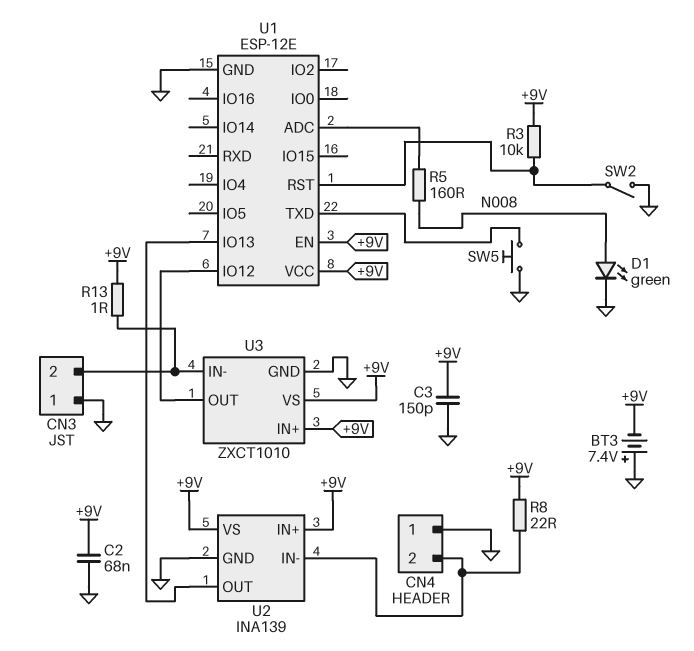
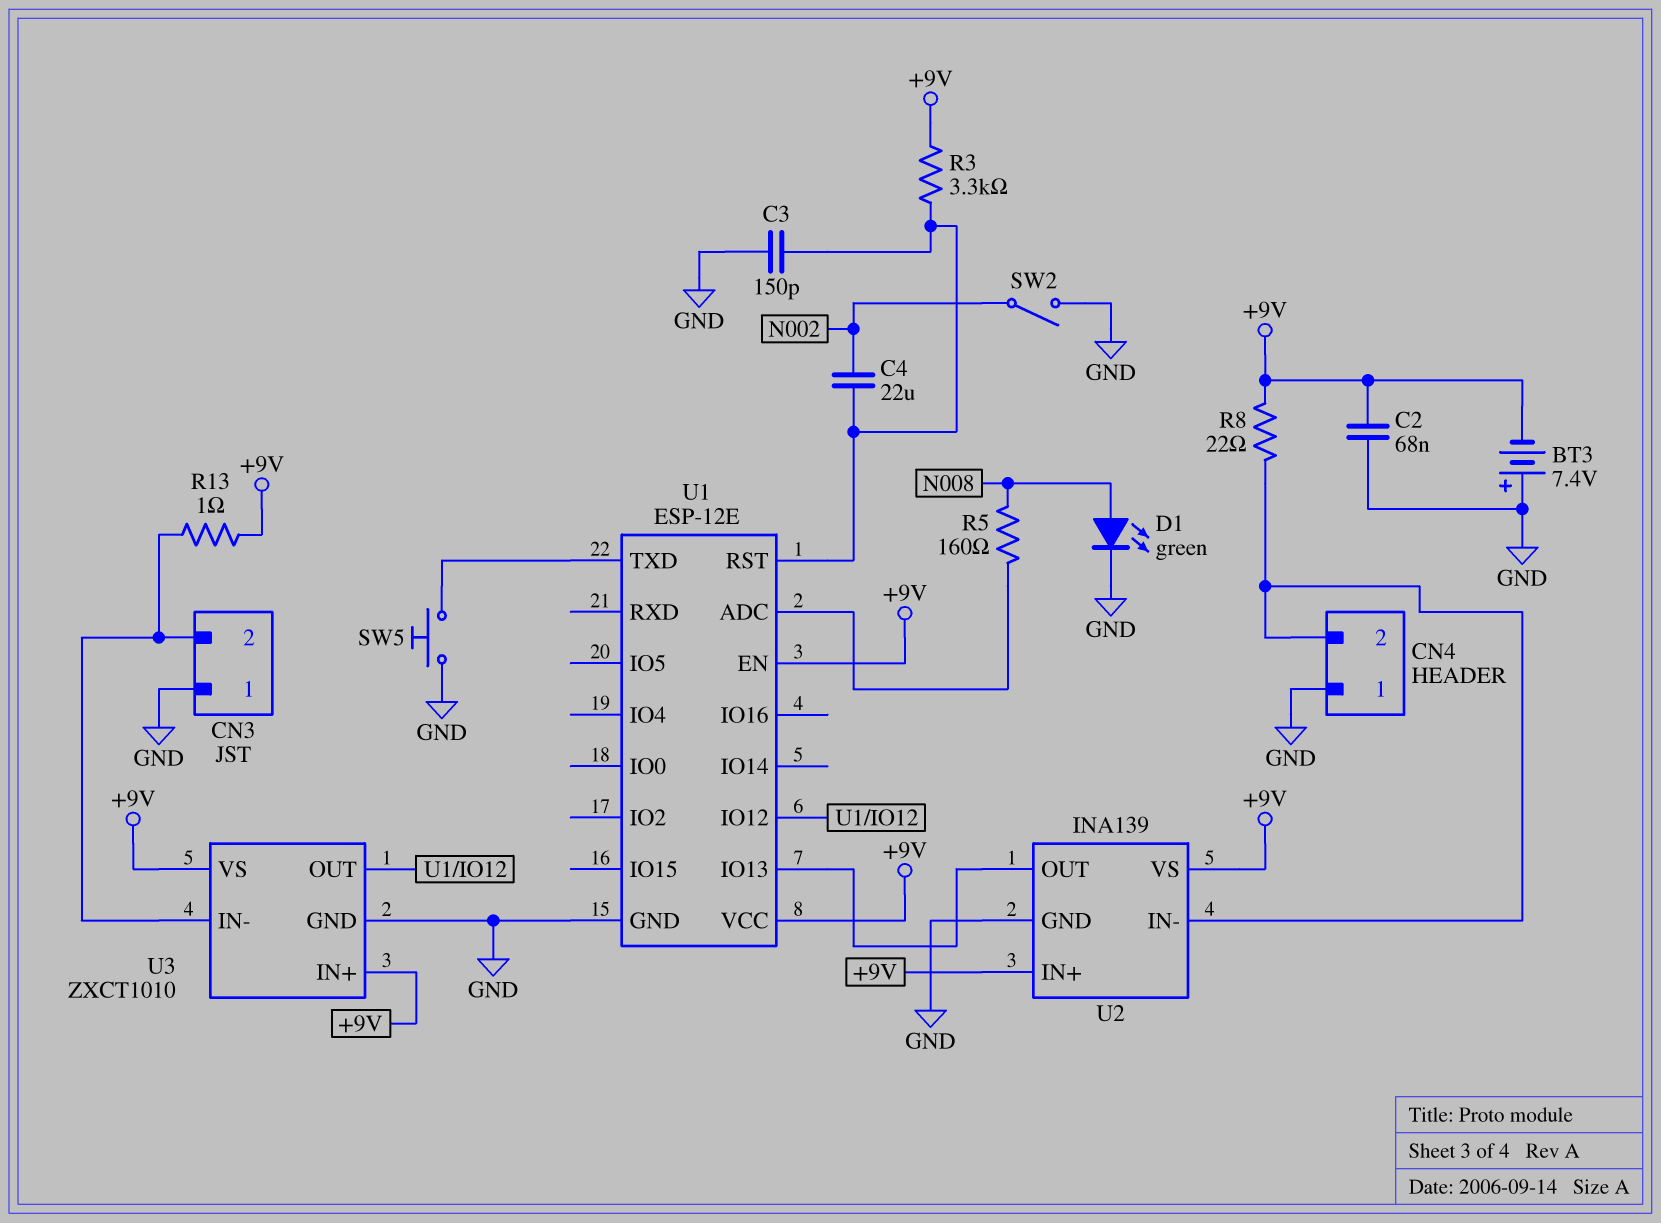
C3: 150pF (+9V, GND) -> 150pF (GND, U1/RST)
C4: none -> 22uF (N002, U1/RST)
R3: 10k (+9V, U1/RST) -> 3.3k (+9V, U1/RST)
SW2: switch (GND, U1/RST) -> switch (GND, N002)

